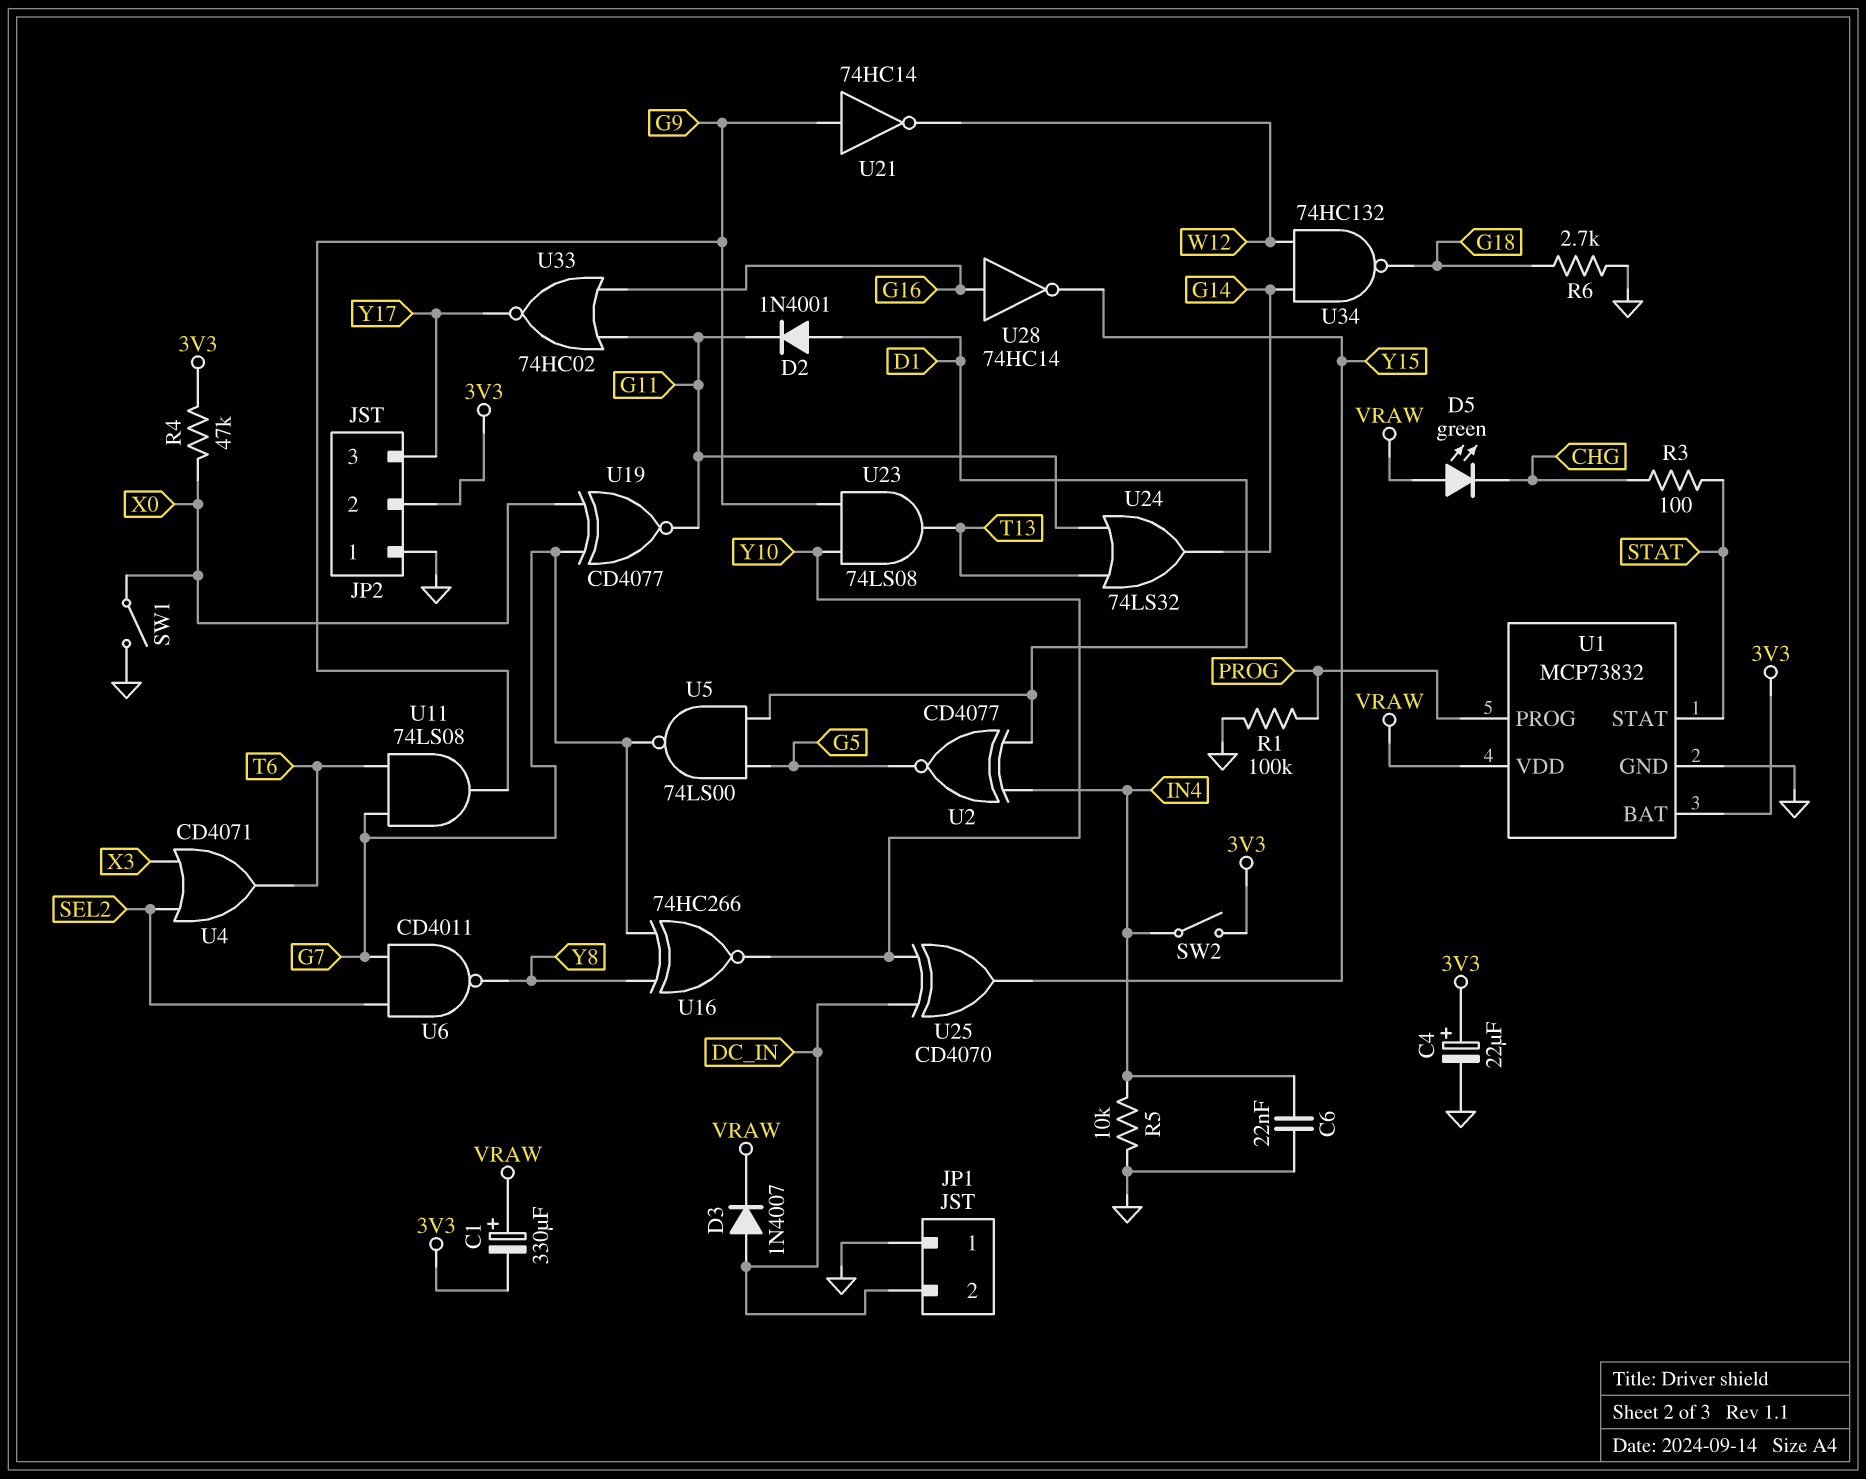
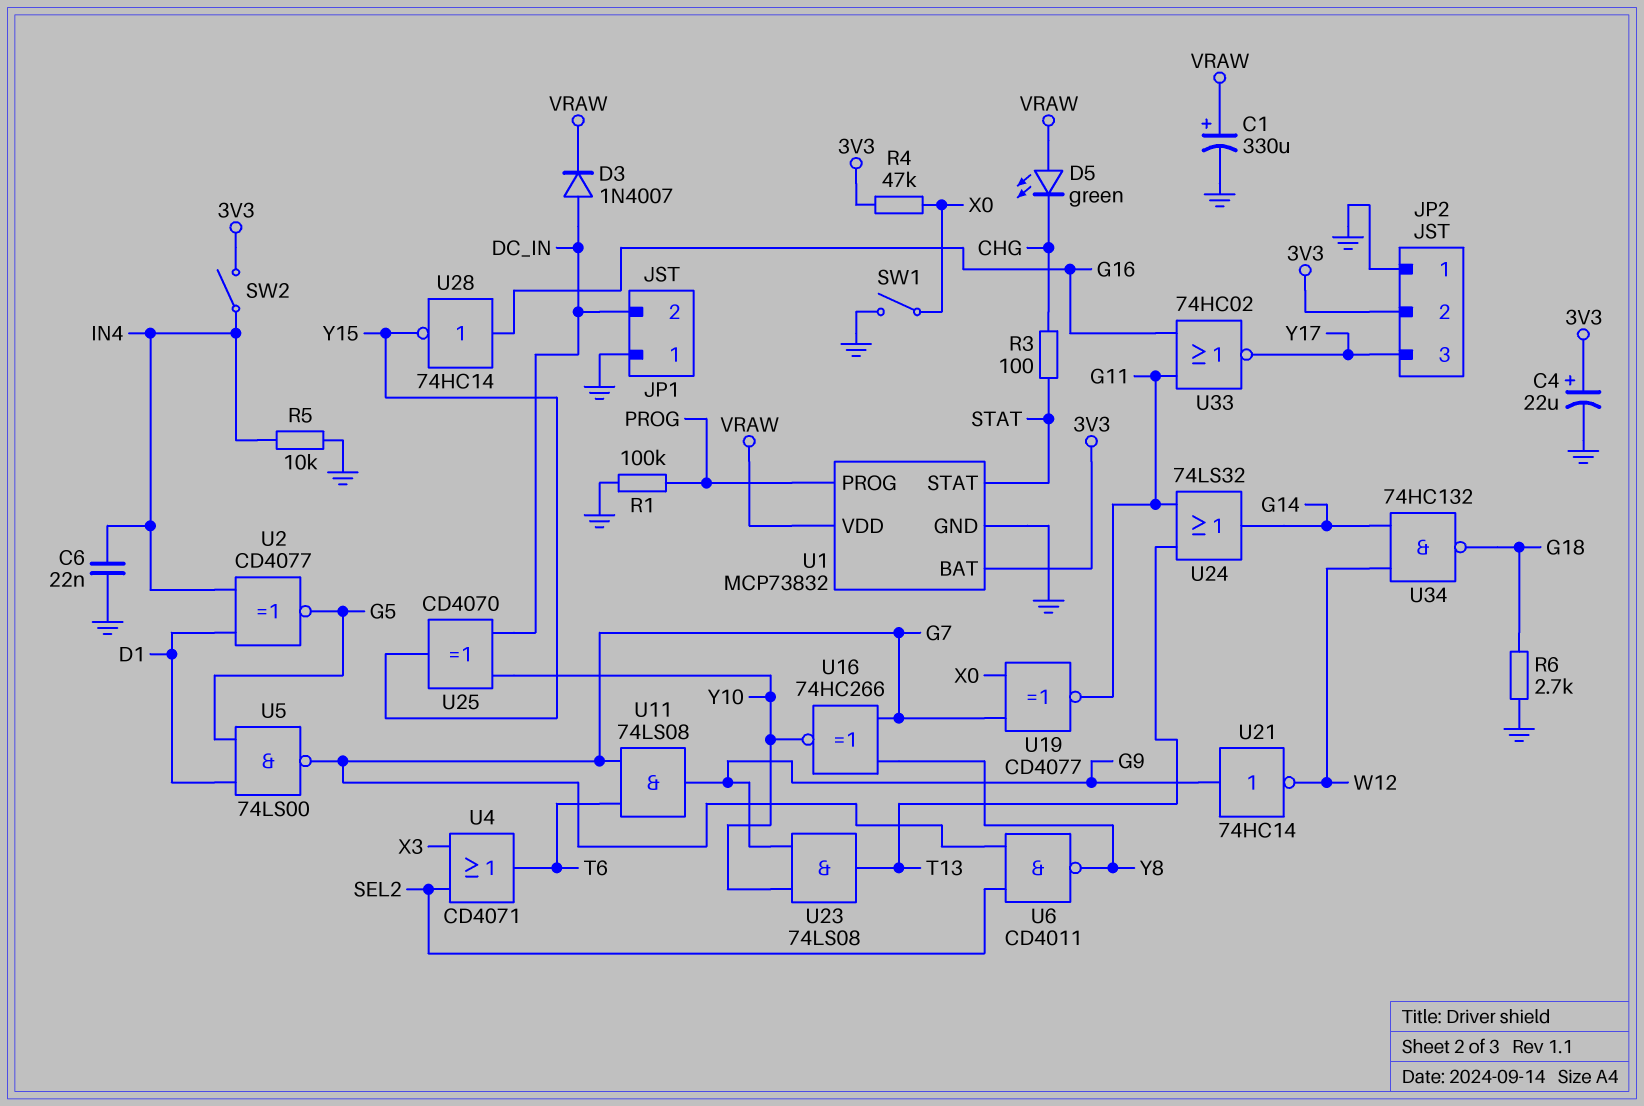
C1: 330uF (plus VRAW, minus 3V3) -> 330uF (plus VRAW, minus GND)
D2: diode 1N4001 (A D1, K G11) -> none

